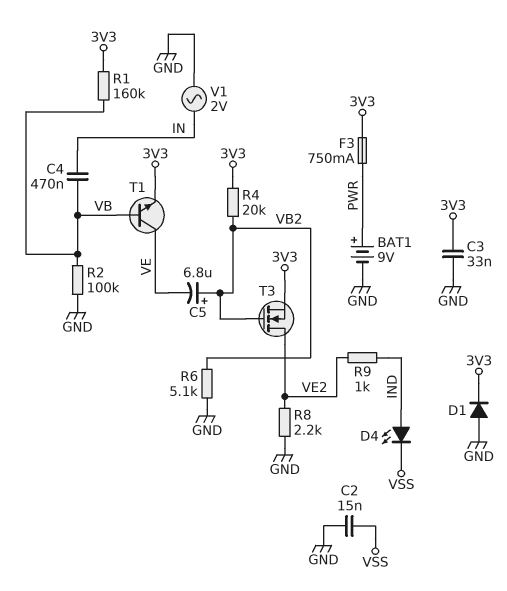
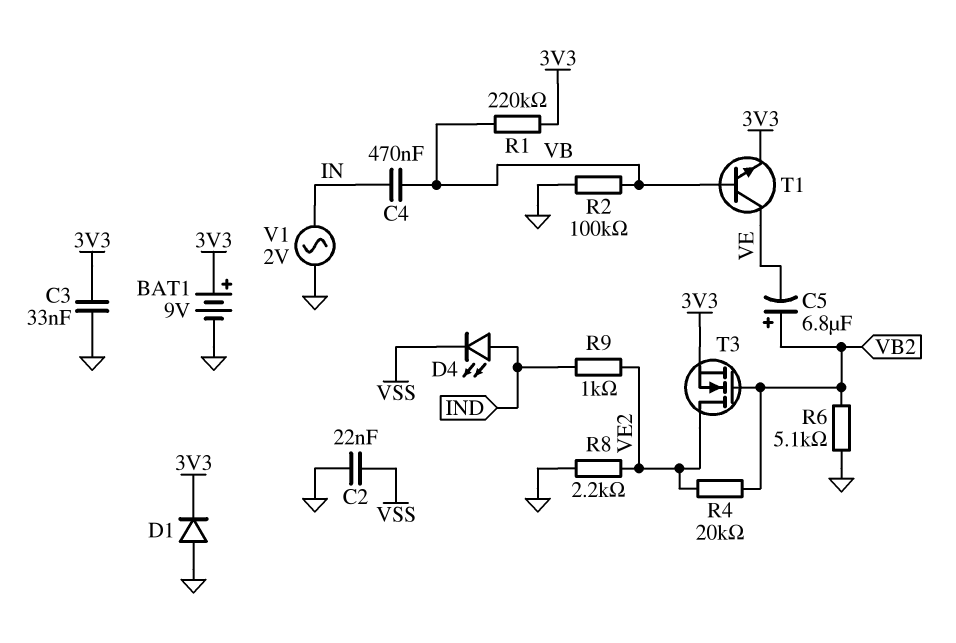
BAT1: 9V (plus PWR, minus GND) -> 9V (plus 3V3, minus GND)
C2: 15nF (GND, VSS) -> 22nF (GND, VSS)
F3: 750mA (3V3, PWR) -> none
R1: 160k (3V3, VB) -> 220k (3V3, VB)
R4: 20k (3V3, VB2) -> 20k (VB2, VE2)

